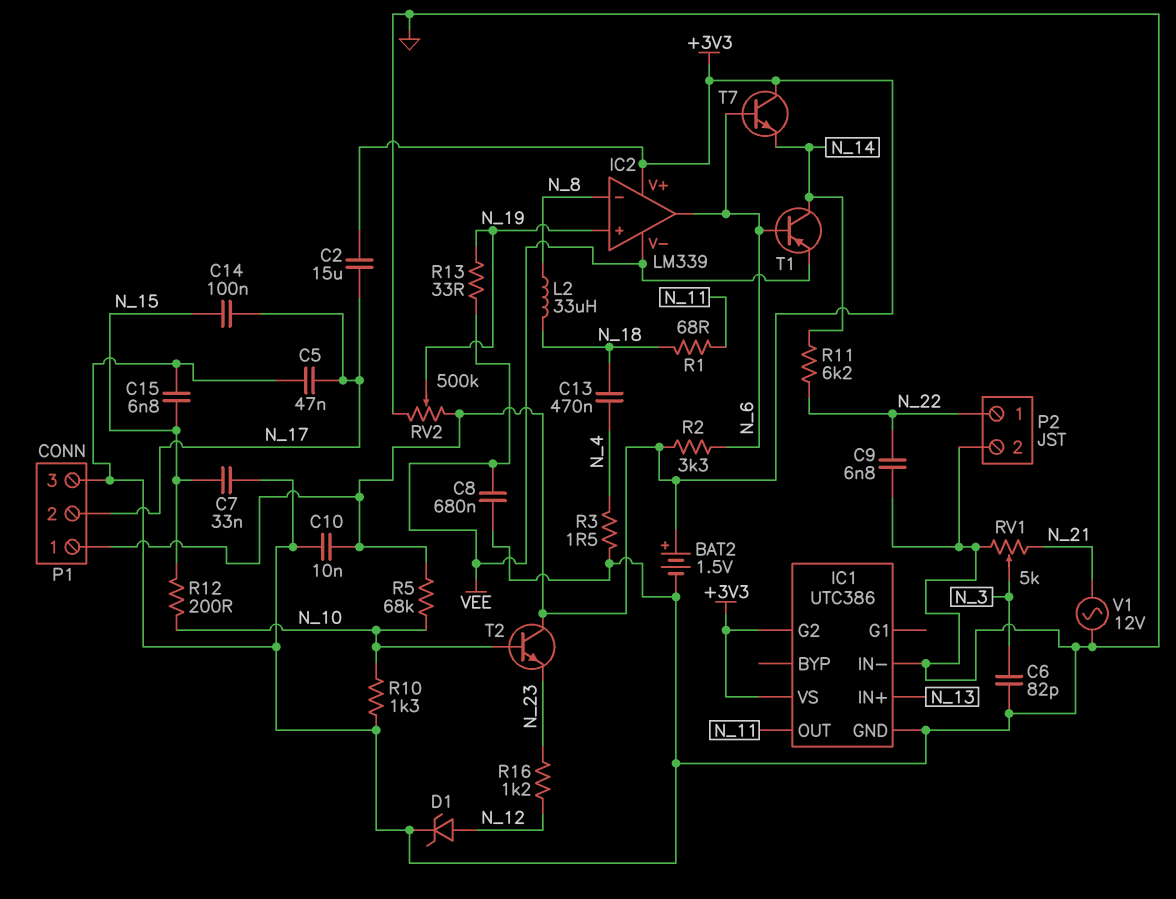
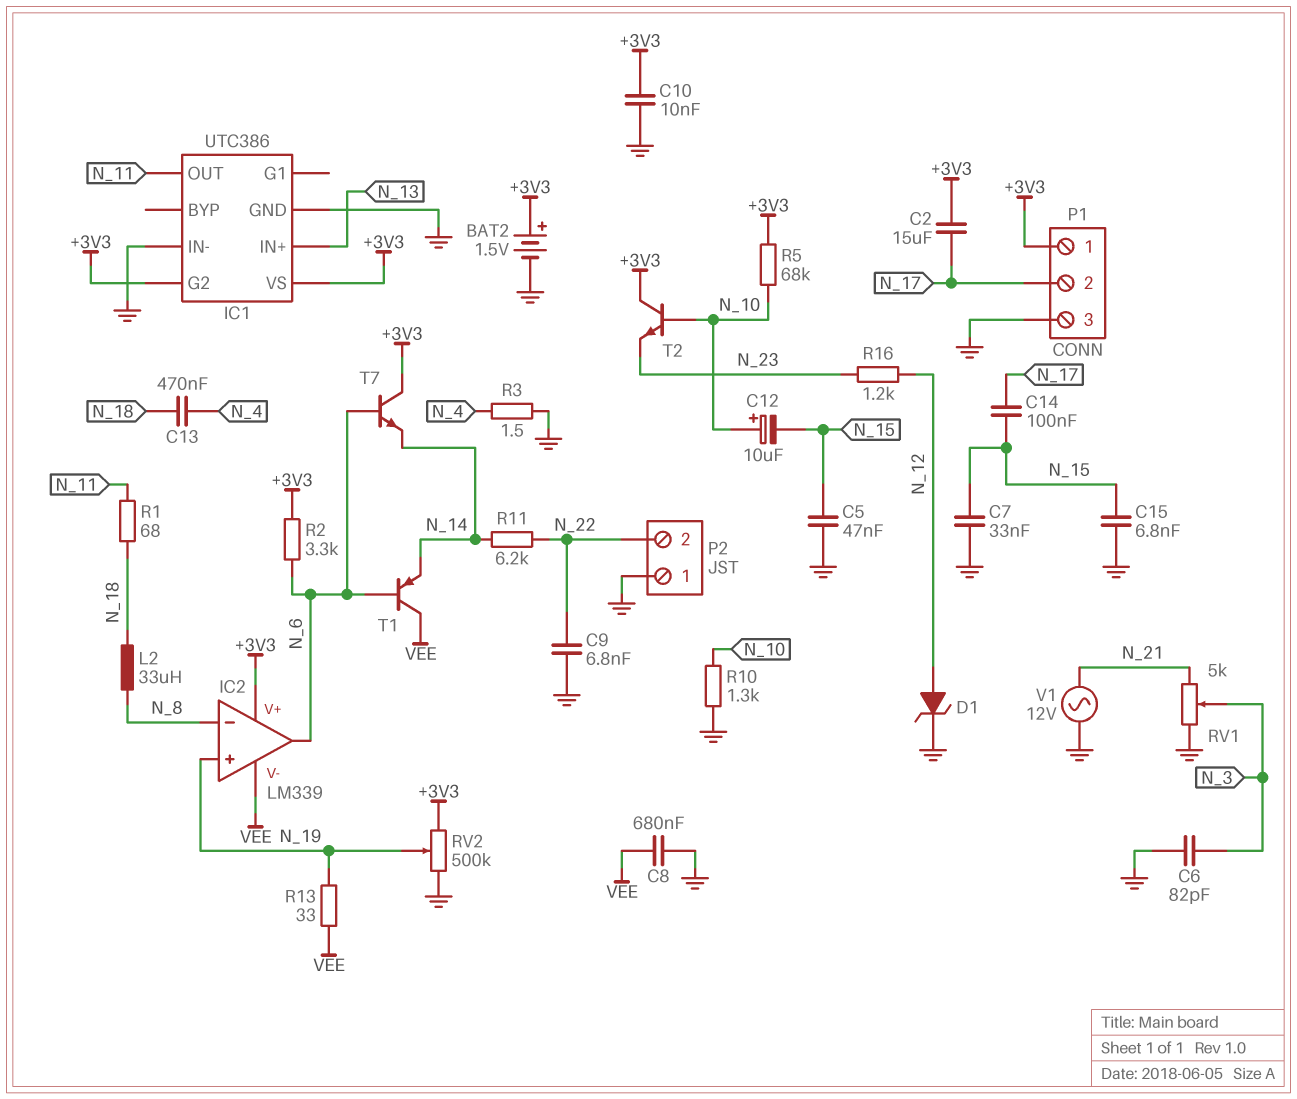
C5: 47nF (GND, N_17) -> 47nF (GND, N_15)
C12: none -> 10uF (plus N_10, minus N_15)
P2 pin 1: N_22 -> GND
P2 pin 2: GND -> N_22
R12: 200 (N_10, N_15) -> none
T1: PNP (B N_6, C N_14, E VEE) -> PNP (B N_6, C VEE, E N_14)

